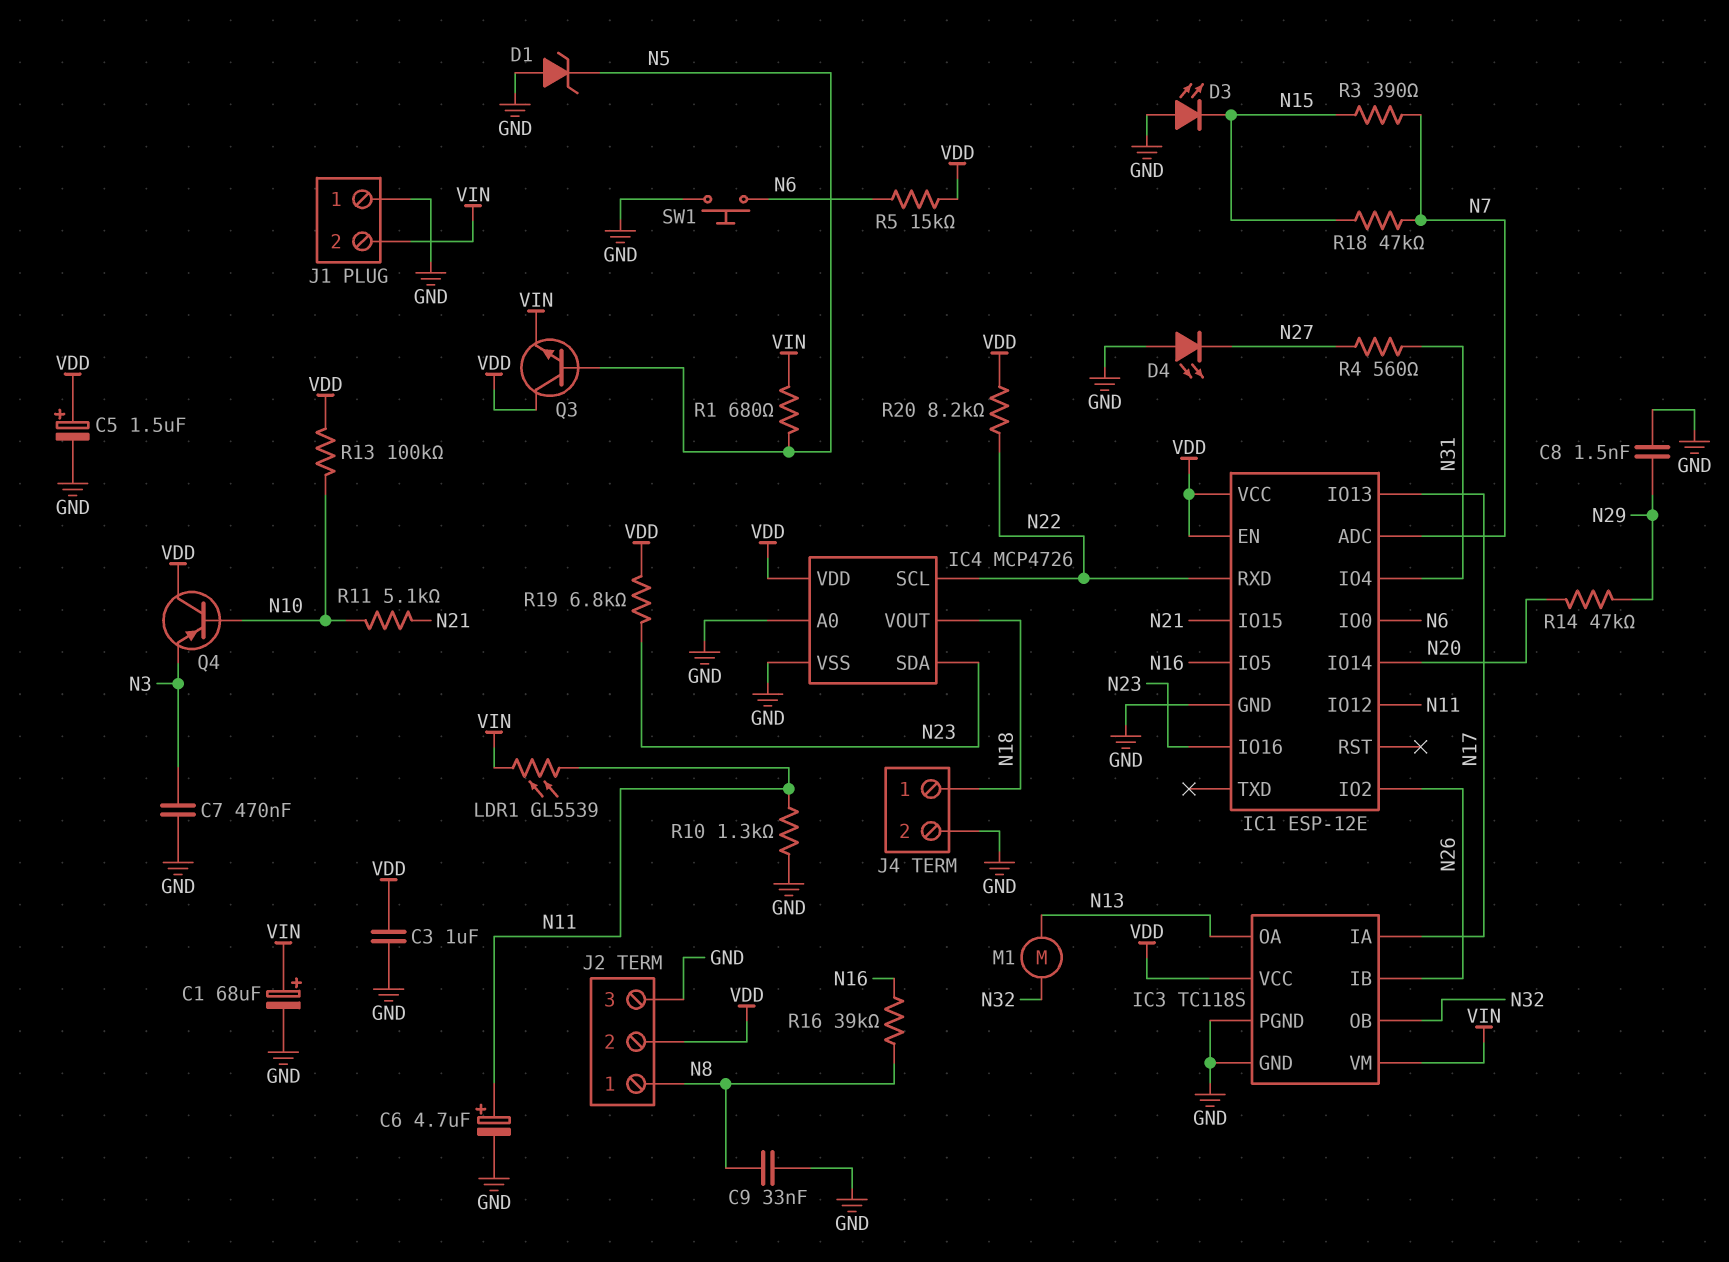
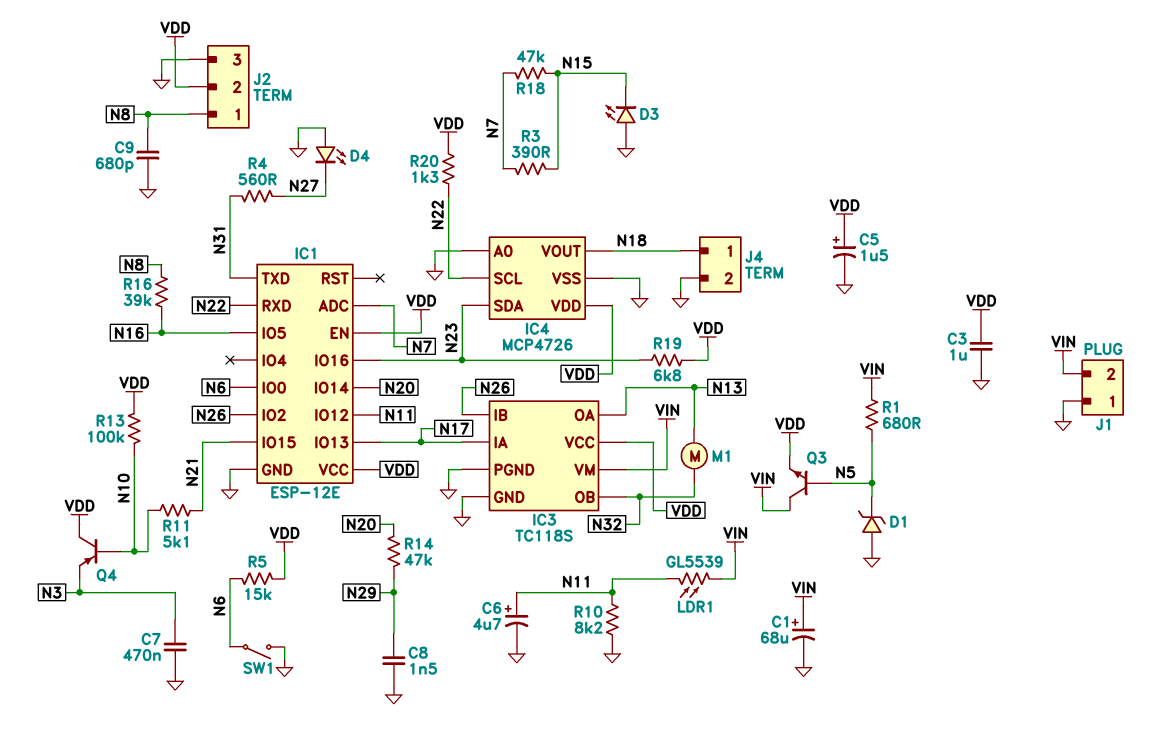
C9: 33nF (GND, N8) -> 680pF (GND, N8)
IC1 pin IO4: N31 -> none
IC1 pin TXD: none -> N31
Q3: NPN (B N5, C VDD, E VIN) -> NPN (B N5, C VIN, E VDD)
R10: 1.3k (GND, N11) -> 8.2k (GND, N11)
R20: 8.2k (N22, VDD) -> 1.3k (N22, VDD)
SW1: button (GND, N6) -> switch (GND, N6)

